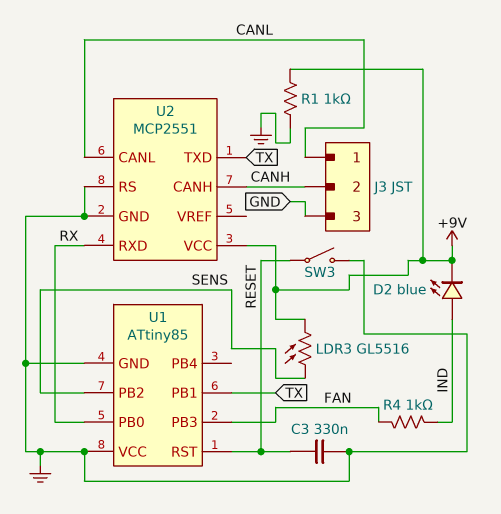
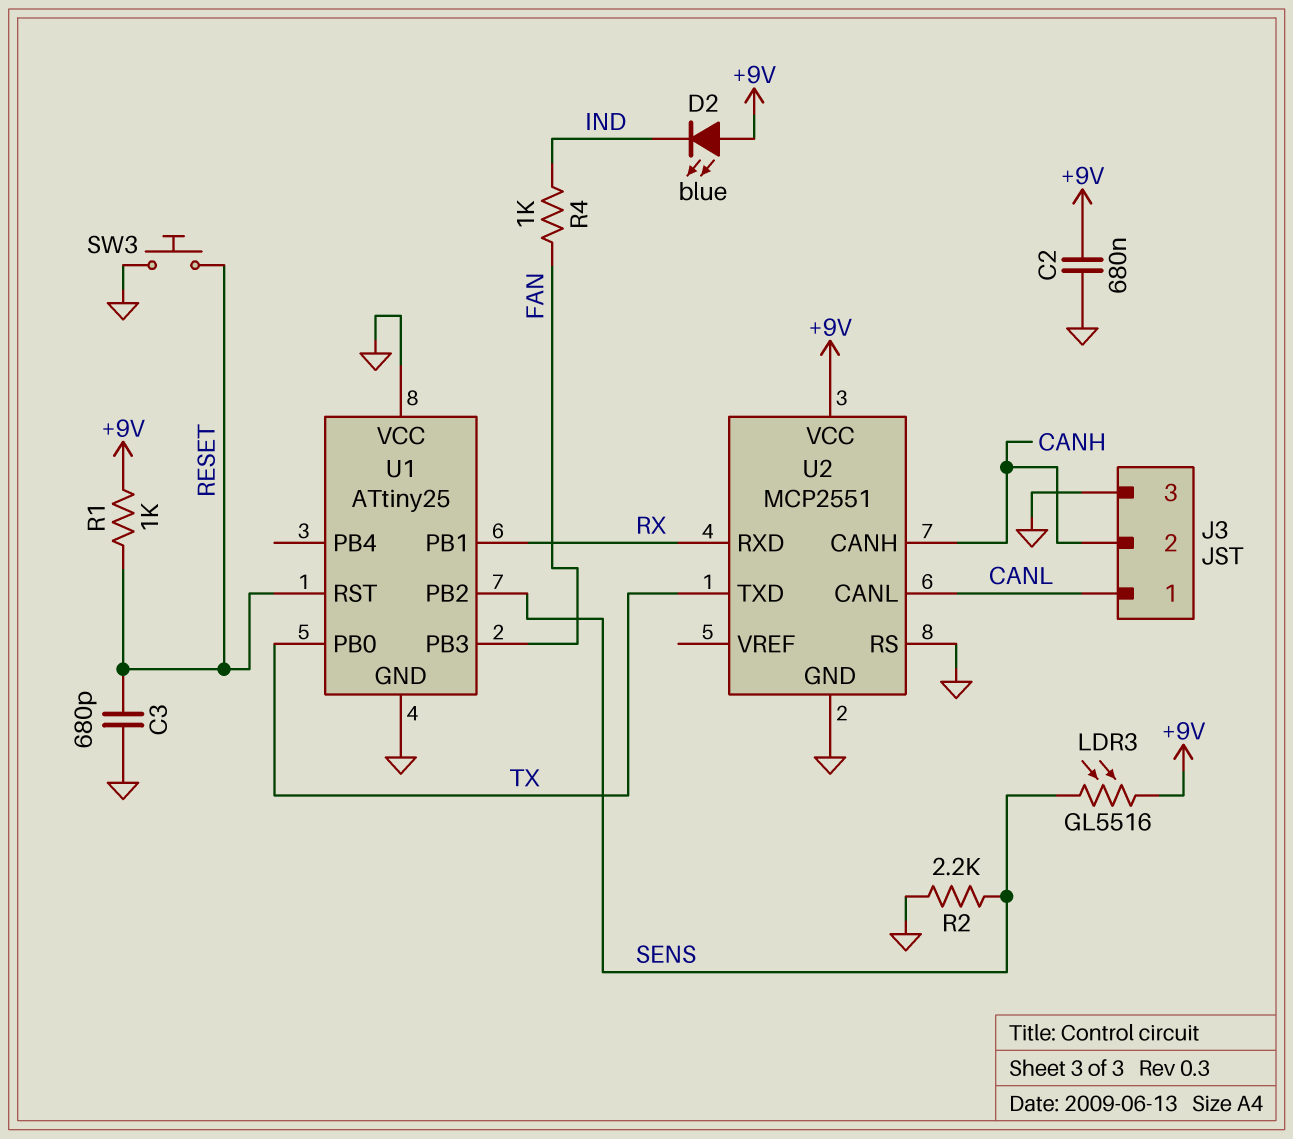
C2: none -> 680nF (+9V, GND)
C3: 330nF (GND, RESET) -> 680pF (GND, RESET)
D2: LED blue (A IND, K +9V) -> LED blue (A +9V, K IND)
R1: 1k (+9V, GND) -> 1k (+9V, RESET)
R2: none -> 2.2k (GND, SENS)
SW3: switch (GND, RESET) -> button (GND, RESET)
U1: ATtiny85 -> ATtiny25
U1 pin PB0: RX -> TX
U1 pin PB1: TX -> RX

